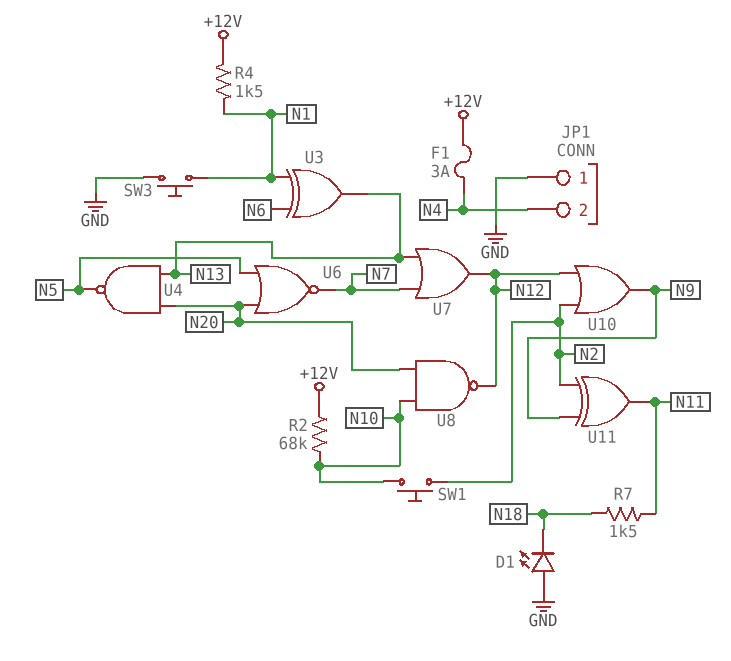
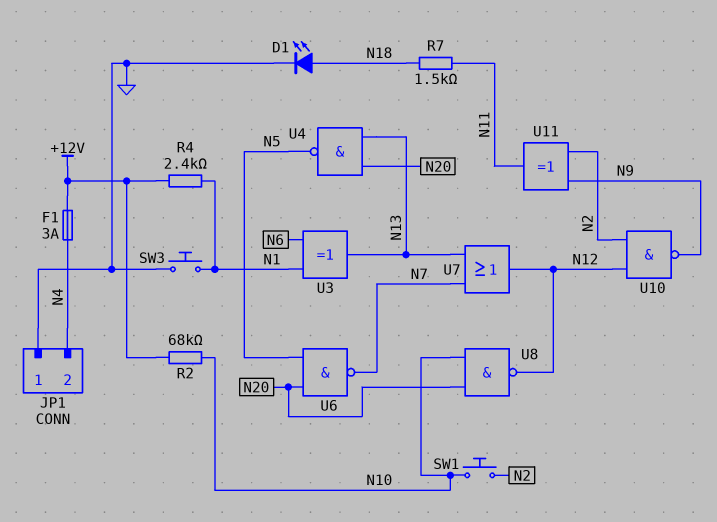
D1: LED (A GND, K N18) -> LED (A N18, K GND)
R4: 1.5k (+12V, N1) -> 2.4k (+12V, N1)
U6: NOR (in N5, in N20, out N7) -> NAND (in N5, in N20, out N7)
U10: OR (in N2, in N12, out N9) -> NAND (in N2, in N12, out N9)

